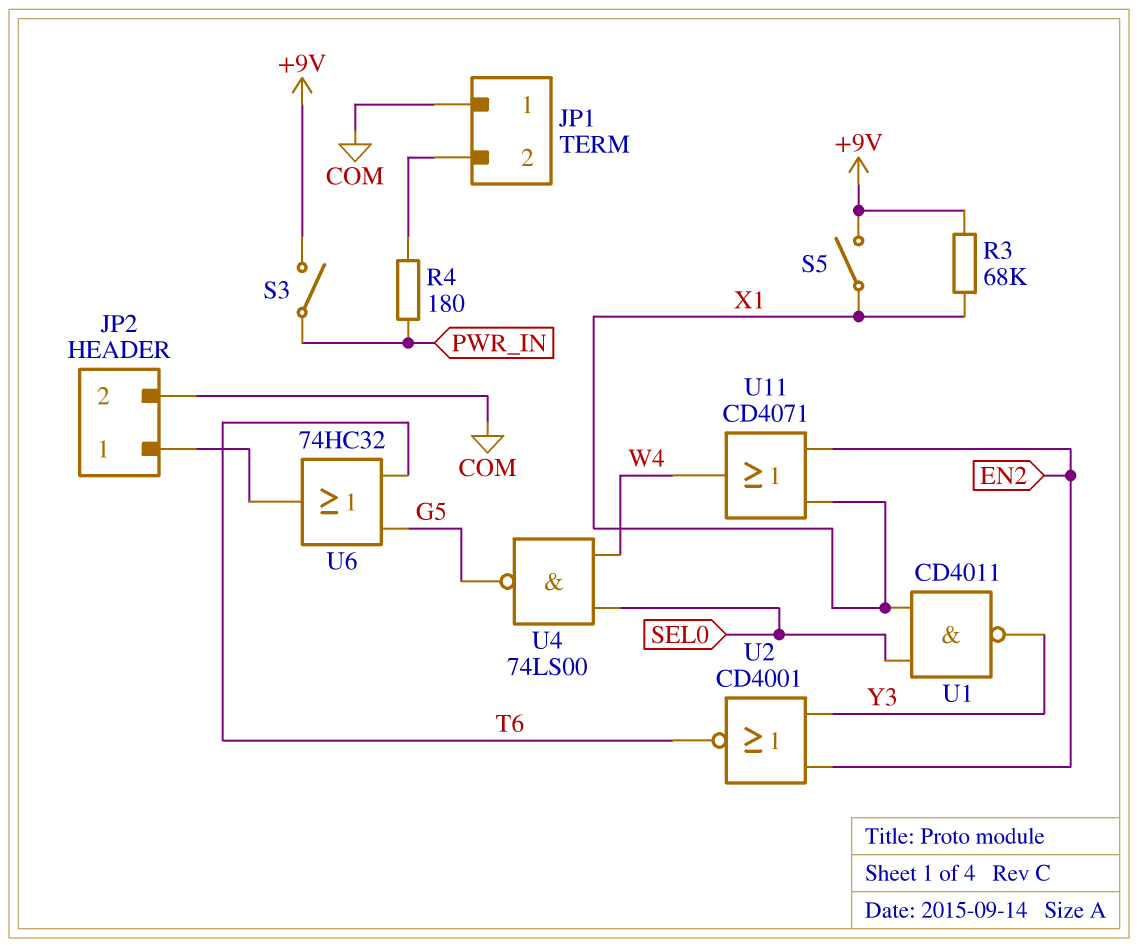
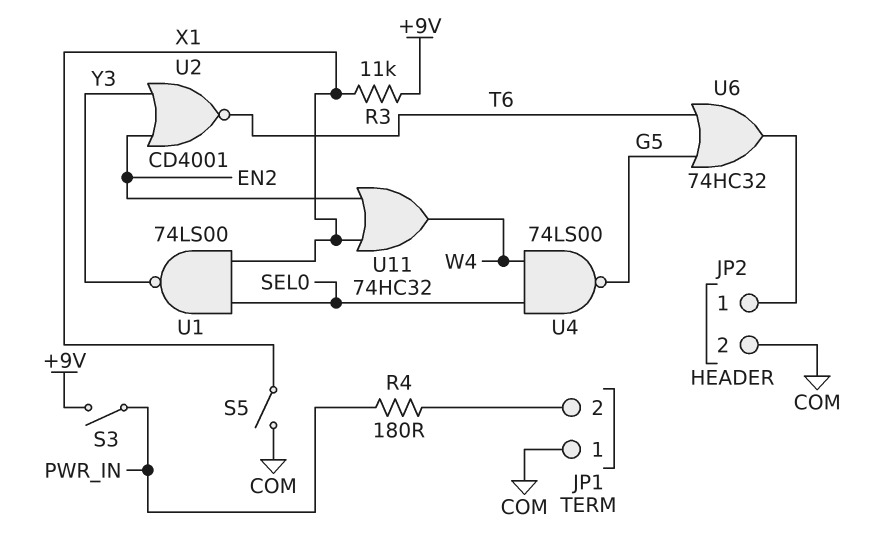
R3: 68k (+9V, X1) -> 11k (+9V, X1)
S5: switch (+9V, X1) -> switch (COM, X1)
U1: NAND CD4011 (in SEL0, in X1, out Y3) -> NAND 74LS00 (in SEL0, in X1, out Y3)
U11: OR CD4071 (in EN2, in X1, out W4) -> OR 74HC32 (in EN2, in X1, out W4)

